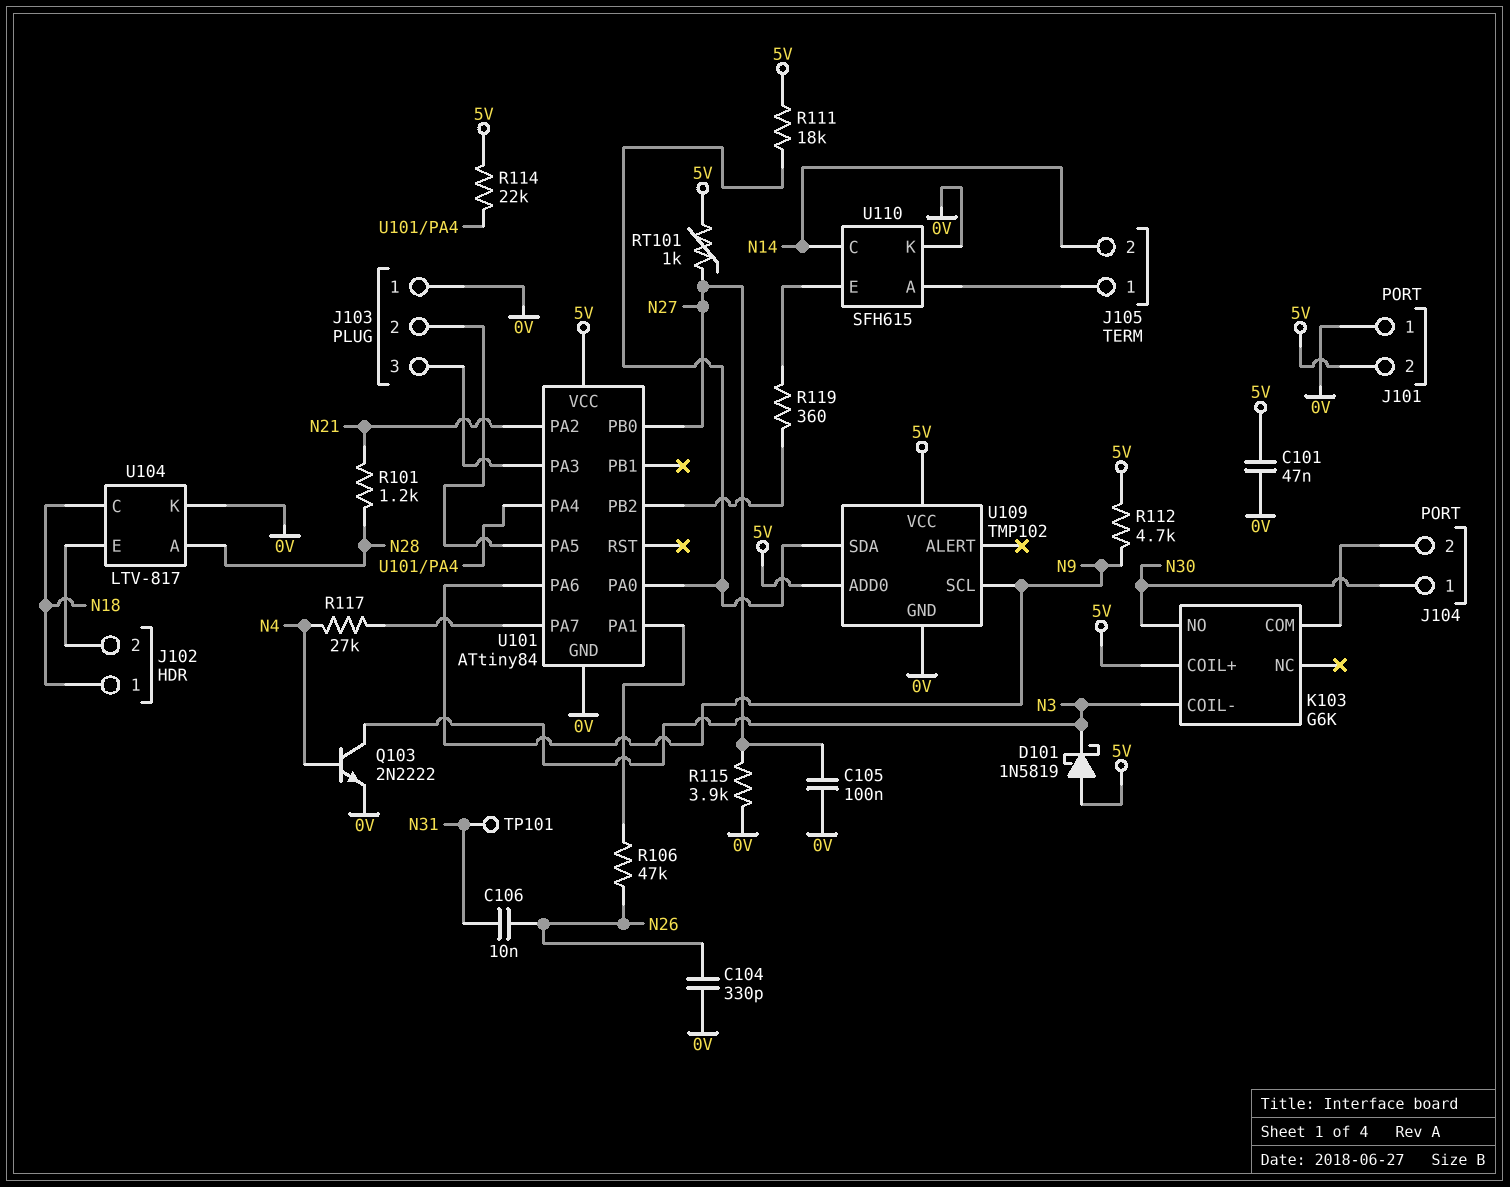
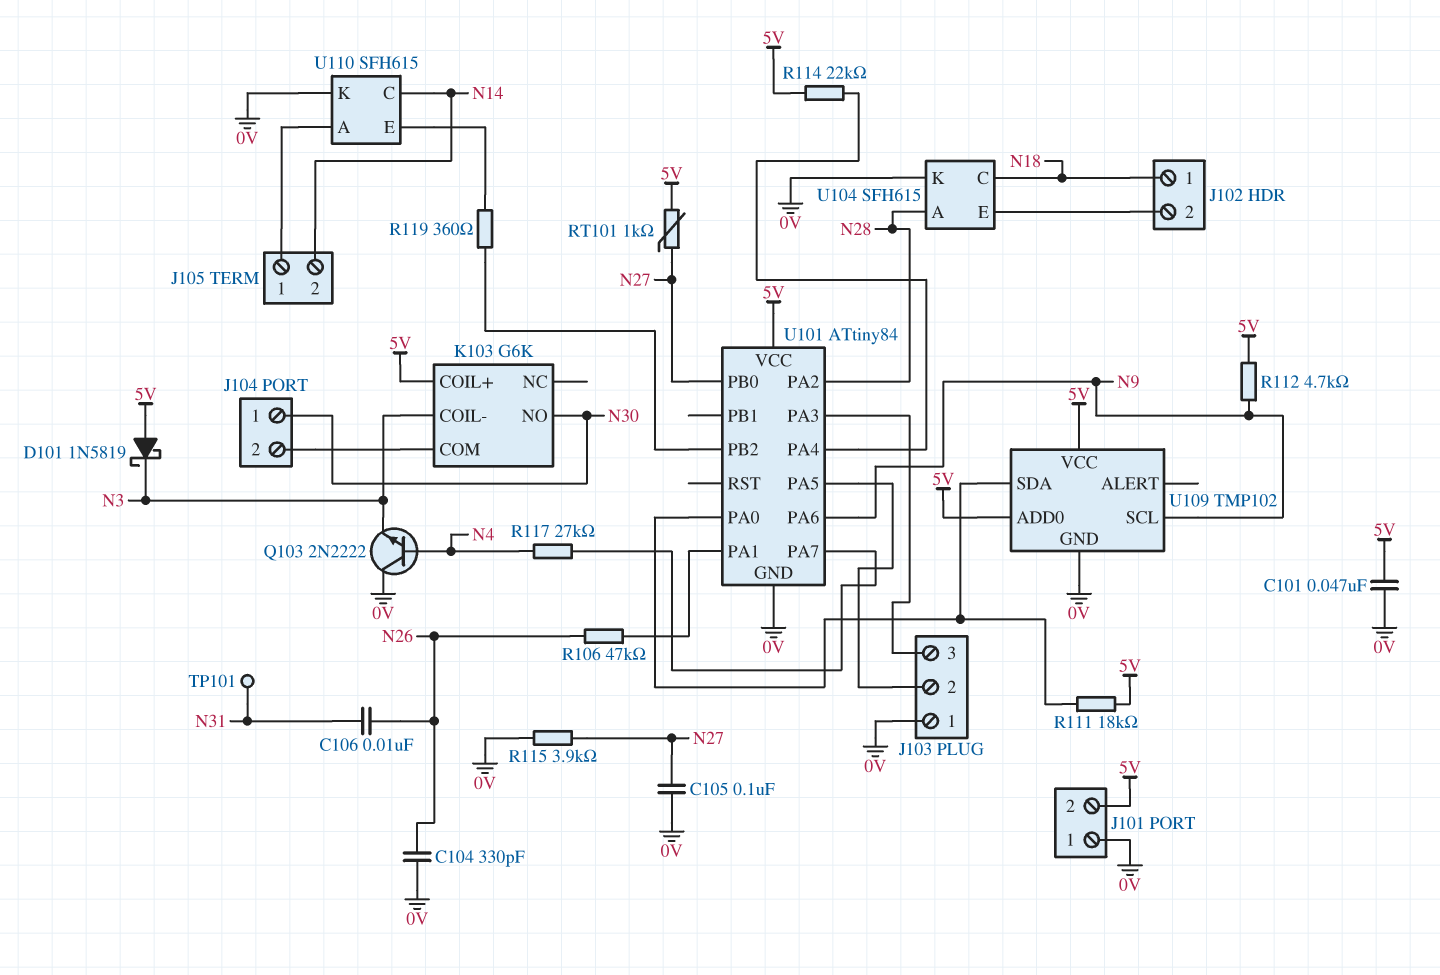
Q103: NPN 2N2222 (B N4, C N3, E 0V) -> NPN 2N2222 (B N4, C 0V, E N3)
R101: 1.2k (N21, N28) -> none
U101 pin PA2: N21 -> N28
U104: LTV-817 -> SFH615

